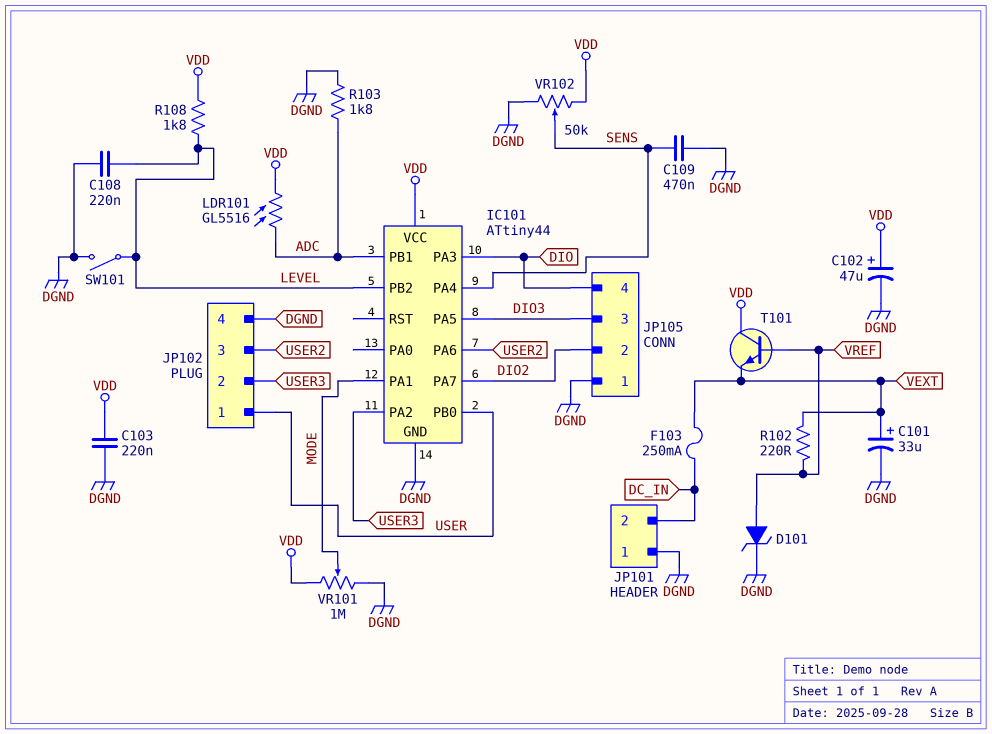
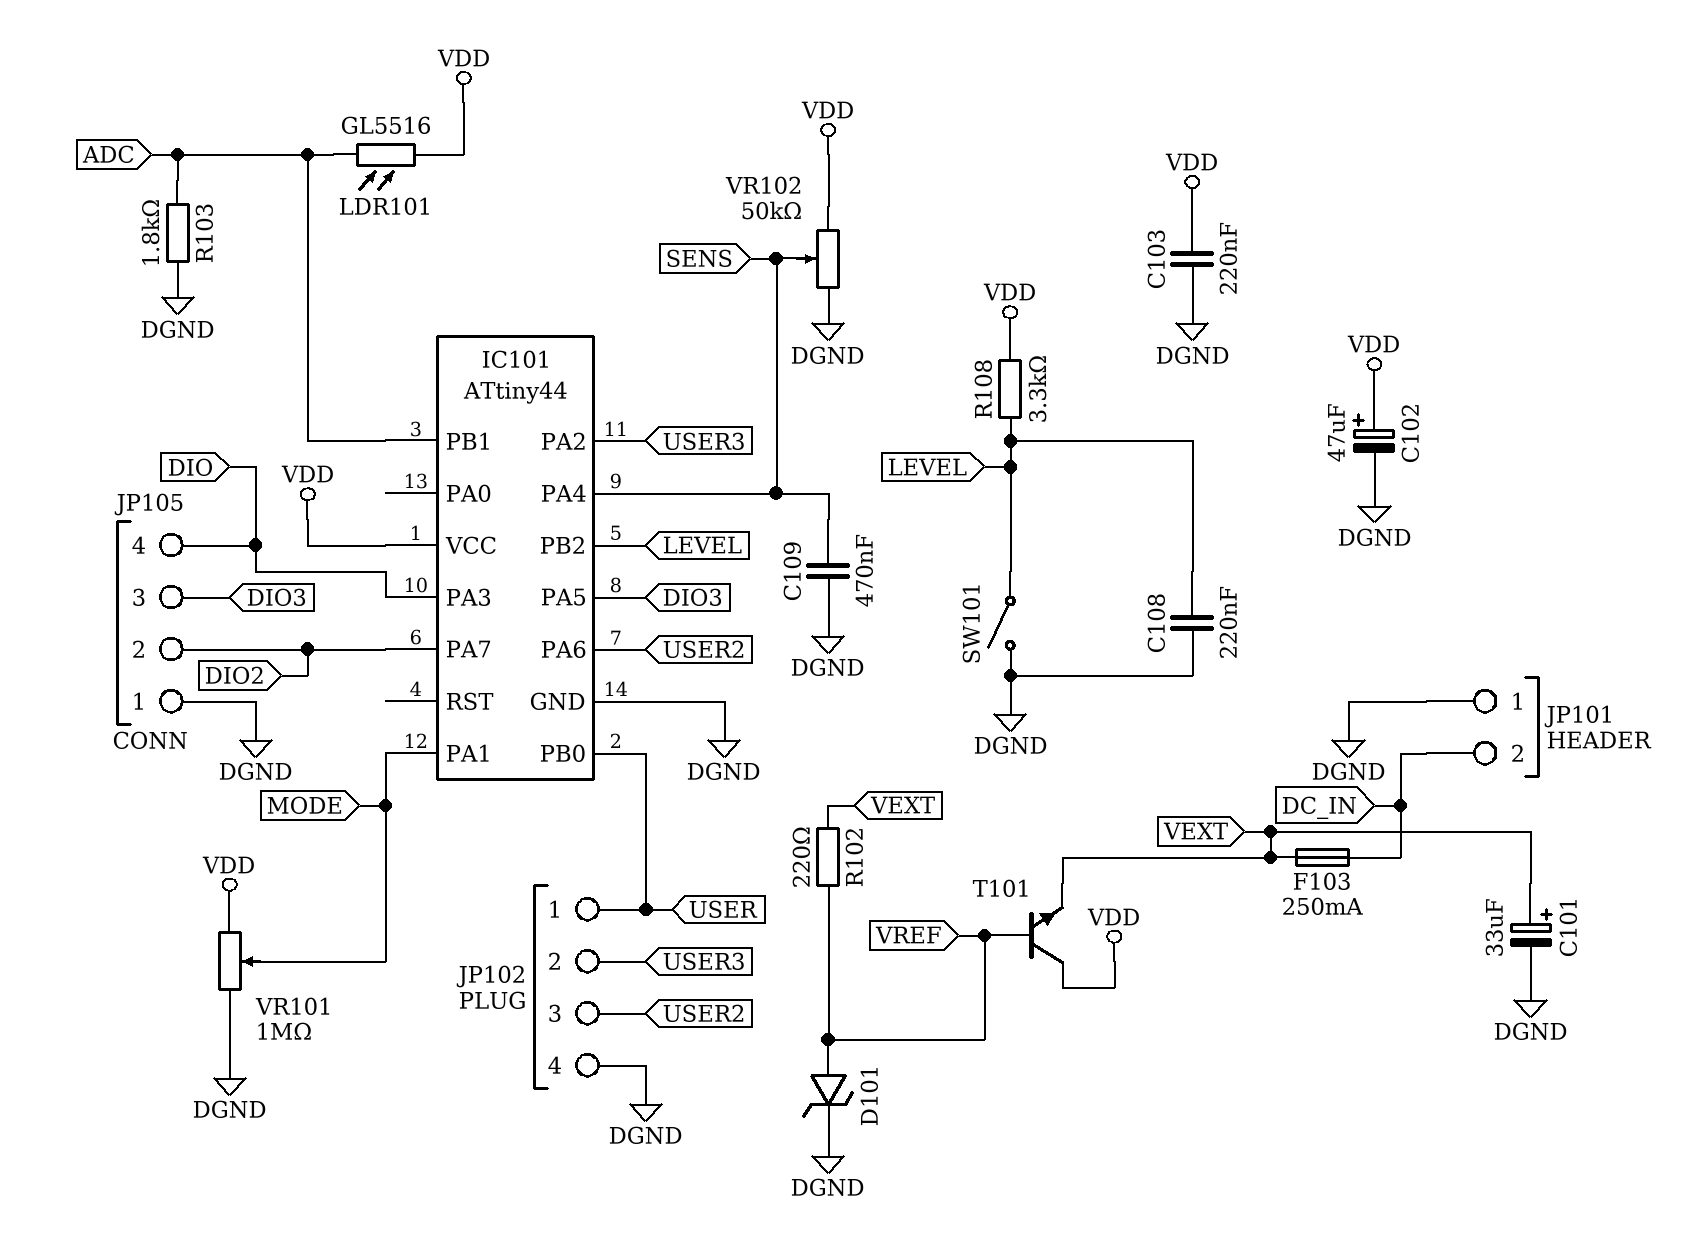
R108: 1.8k (LEVEL, VDD) -> 3.3k (LEVEL, VDD)

